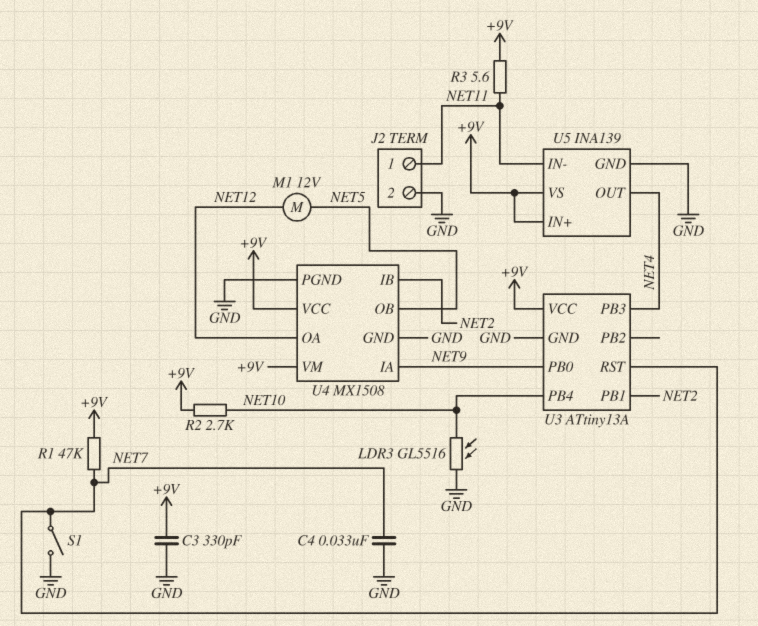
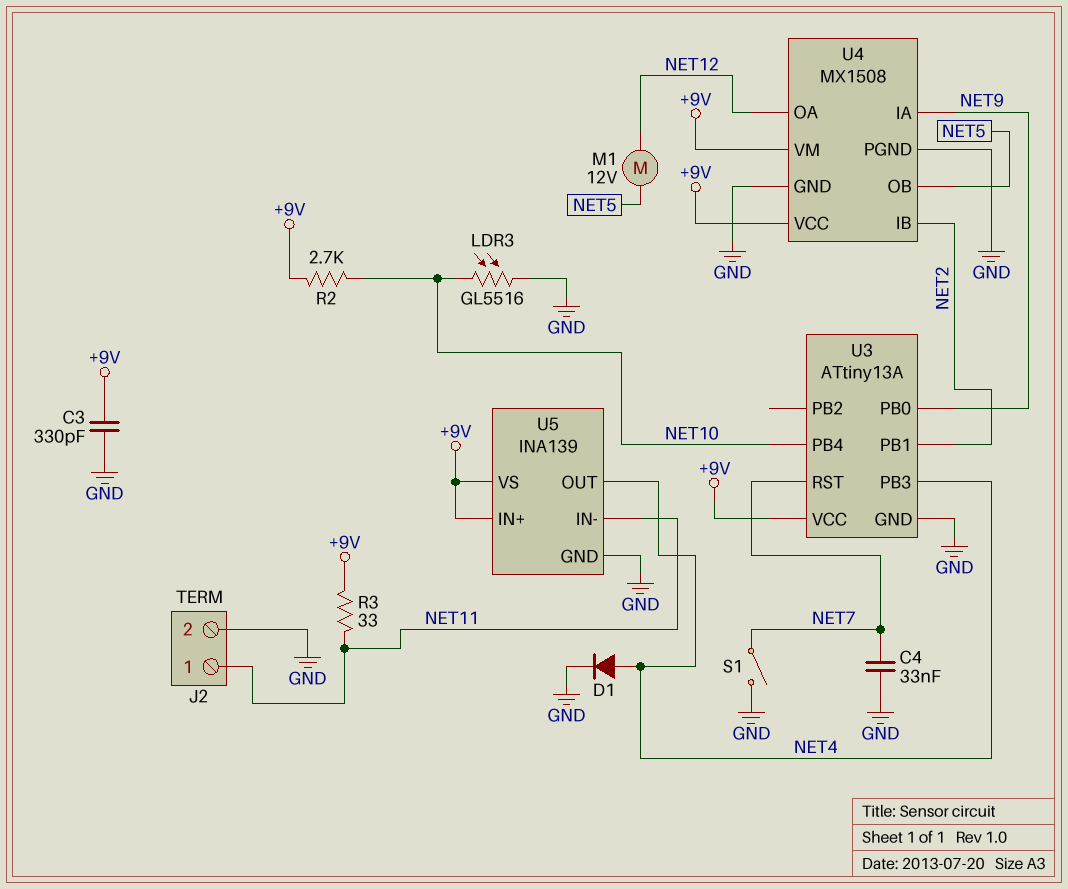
D1: none -> diode (A NET4, K GND)
R1: 47k (+9V, NET7) -> none
R3: 5.6 (+9V, NET11) -> 33 (+9V, NET11)

